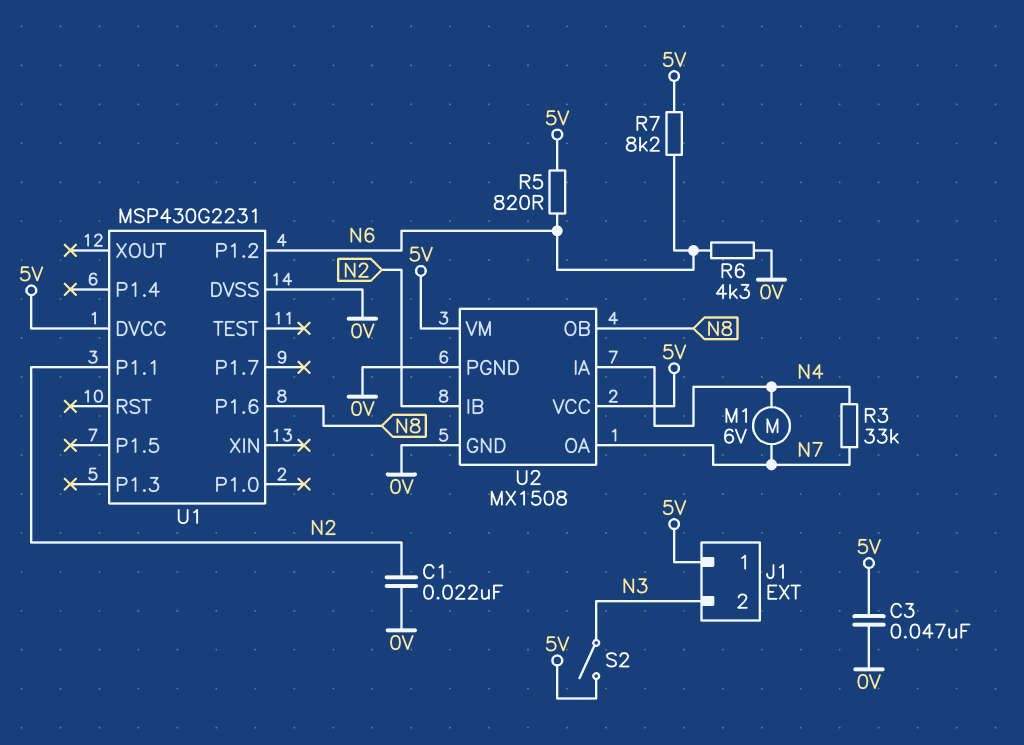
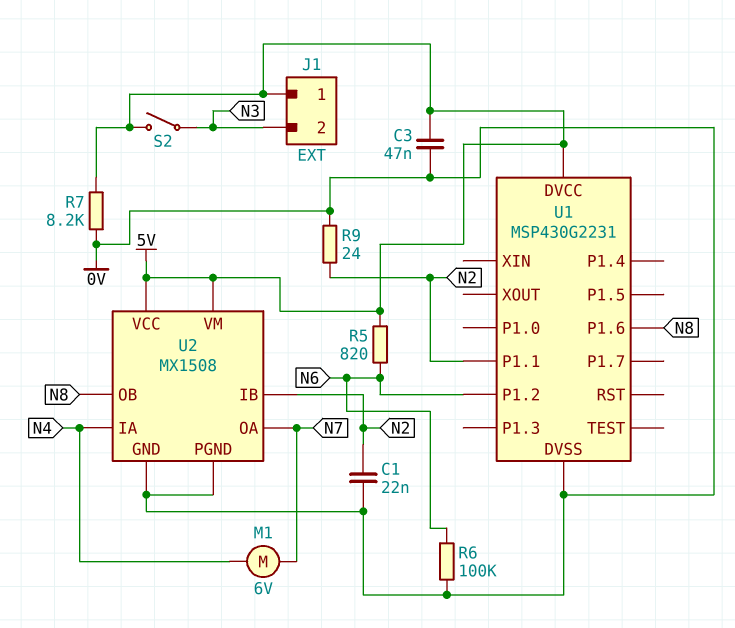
R3: 33k (N4, N7) -> none
R6: 4.3k (0V, N6) -> 100k (0V, N6)
R7: 8.2k (5V, N6) -> 8.2k (0V, 5V)
R9: none -> 24 (0V, N2)

